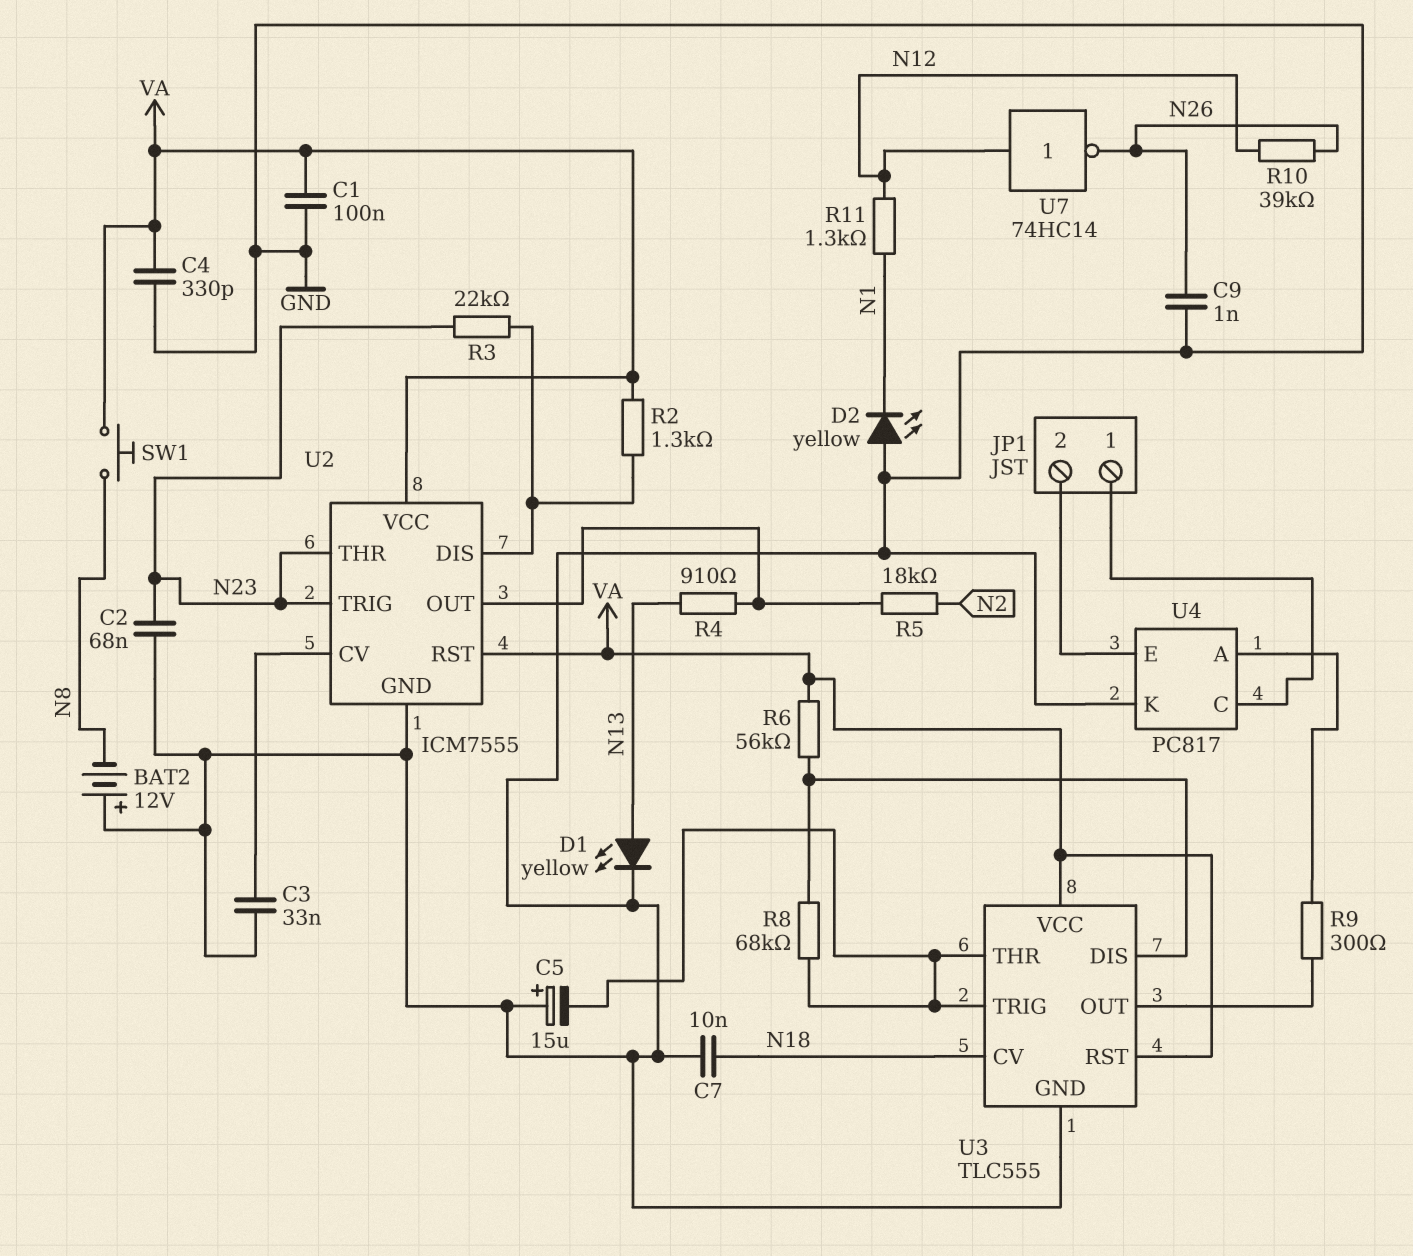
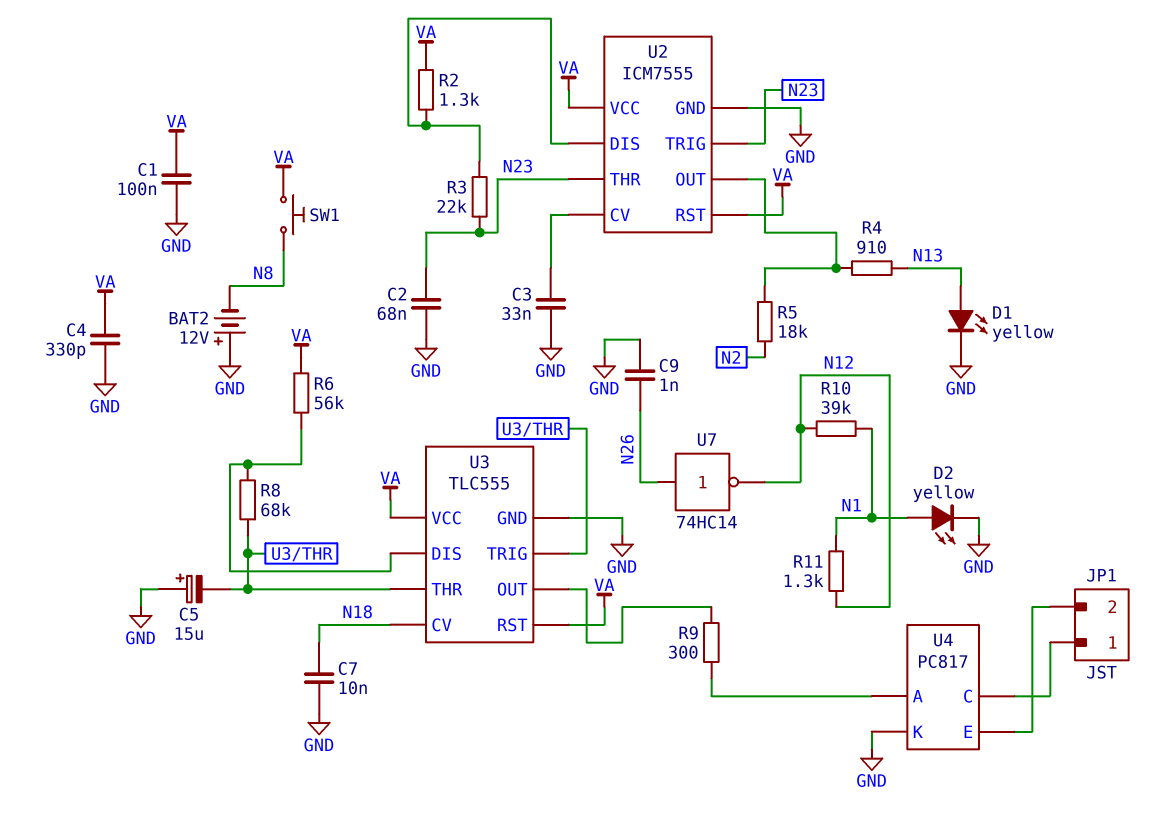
D2: LED yellow (A GND, K N1) -> LED yellow (A N1, K GND)
R10: 39k (N12, N26) -> 39k (N1, N12)
U7: NOT 74HC14 (in N12, out N26) -> NOT 74HC14 (in N26, out N12)

